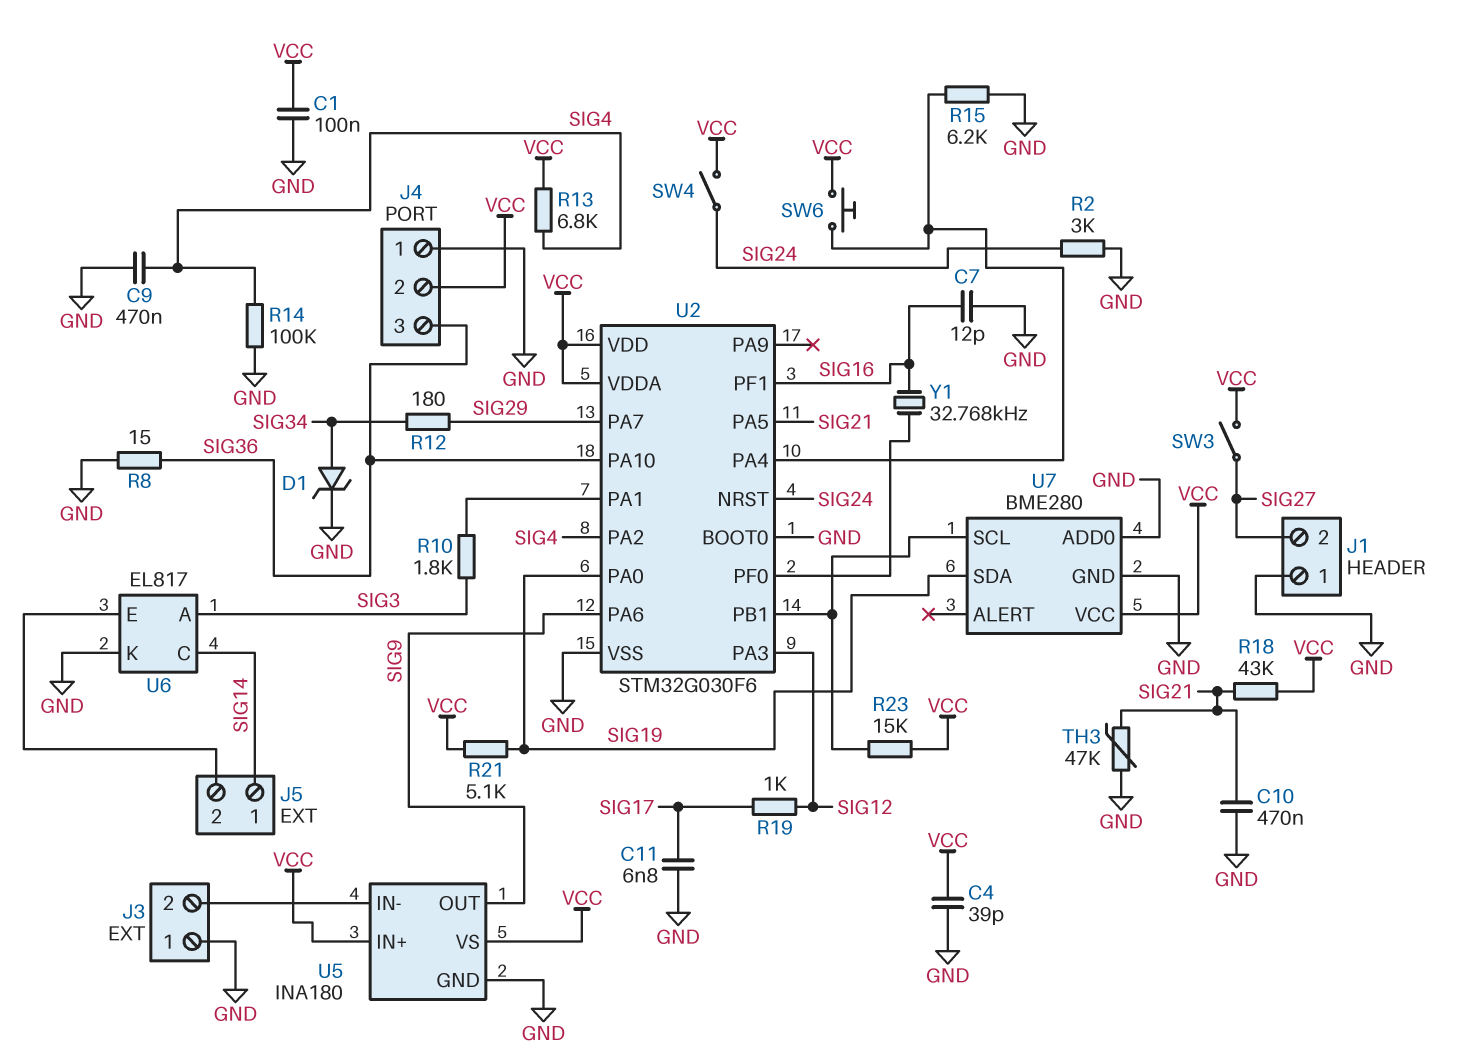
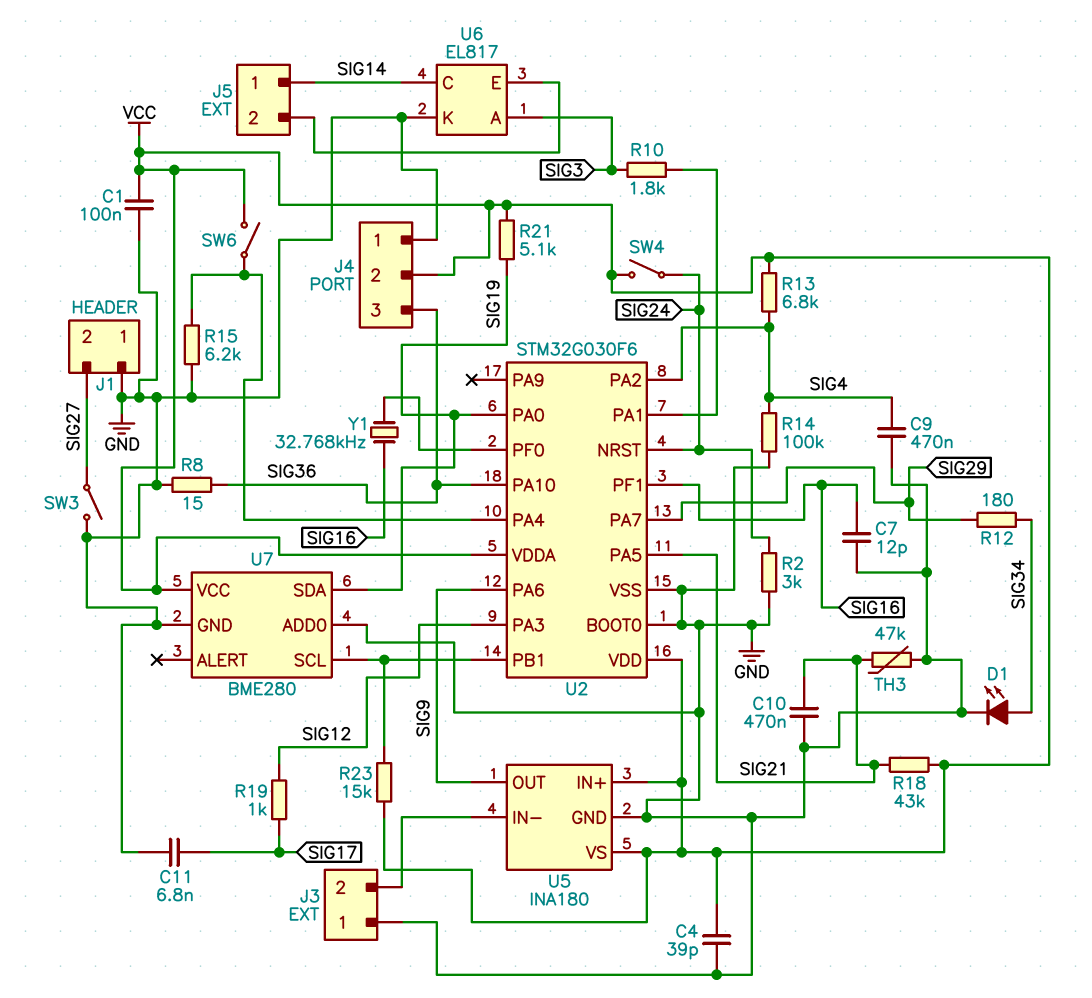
D1: zener (A SIG34, K GND) -> LED (A SIG34, K GND)
SW3: switch (SIG27, VCC) -> switch (GND, SIG27)
SW6: button (U2/PA4, VCC) -> switch (U2/PA4, VCC)

